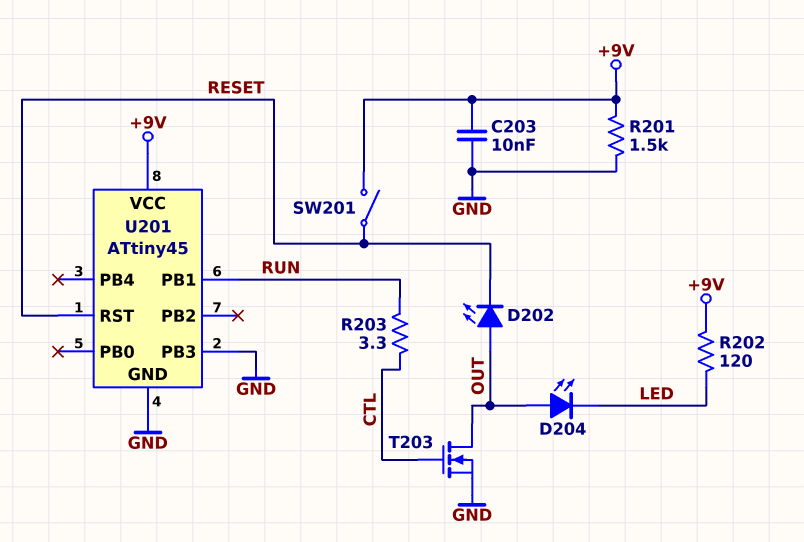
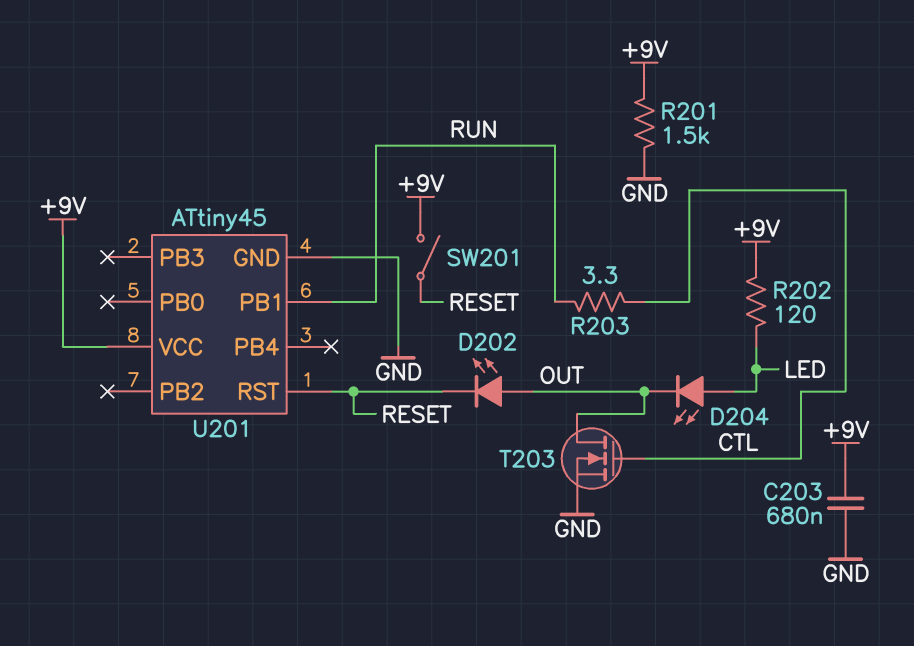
C203: 10nF (+9V, GND) -> 680nF (+9V, GND)
D204: LED (A OUT, K LED) -> LED (A LED, K OUT)
U201 pin PB3: GND -> none

